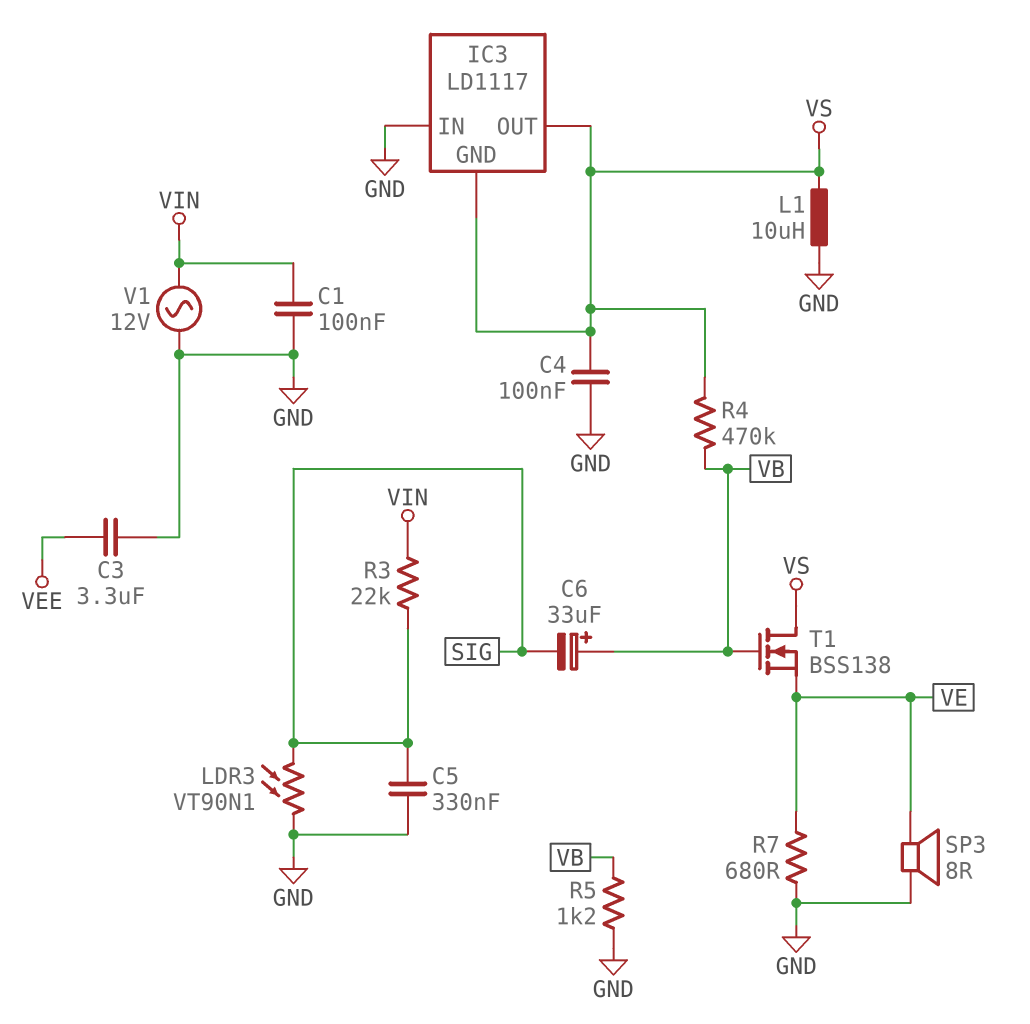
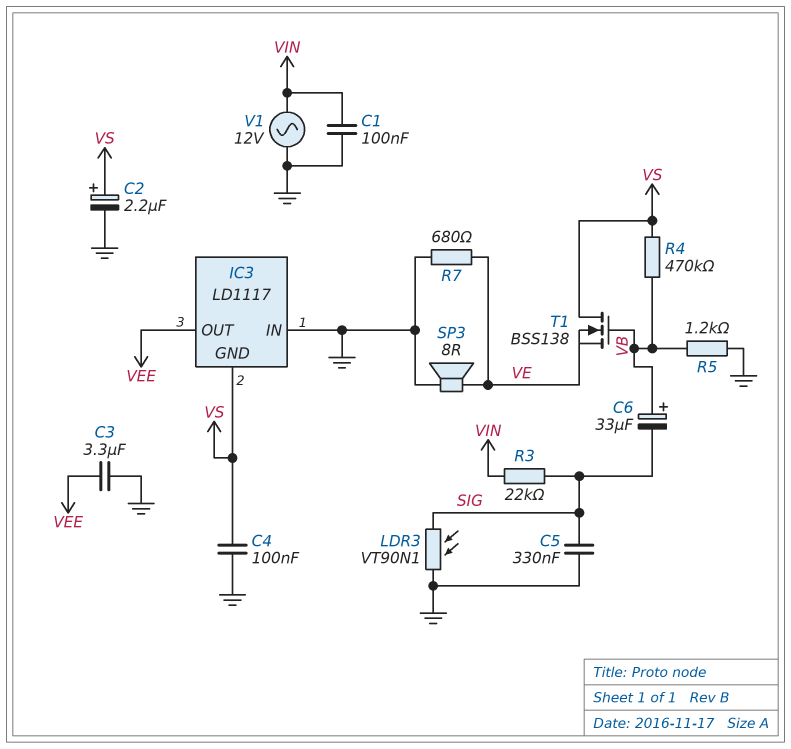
C2: none -> 2.2uF (plus VS, minus GND)
IC3 pin OUT: VS -> VEE
L1: 10uH (GND, VS) -> none

